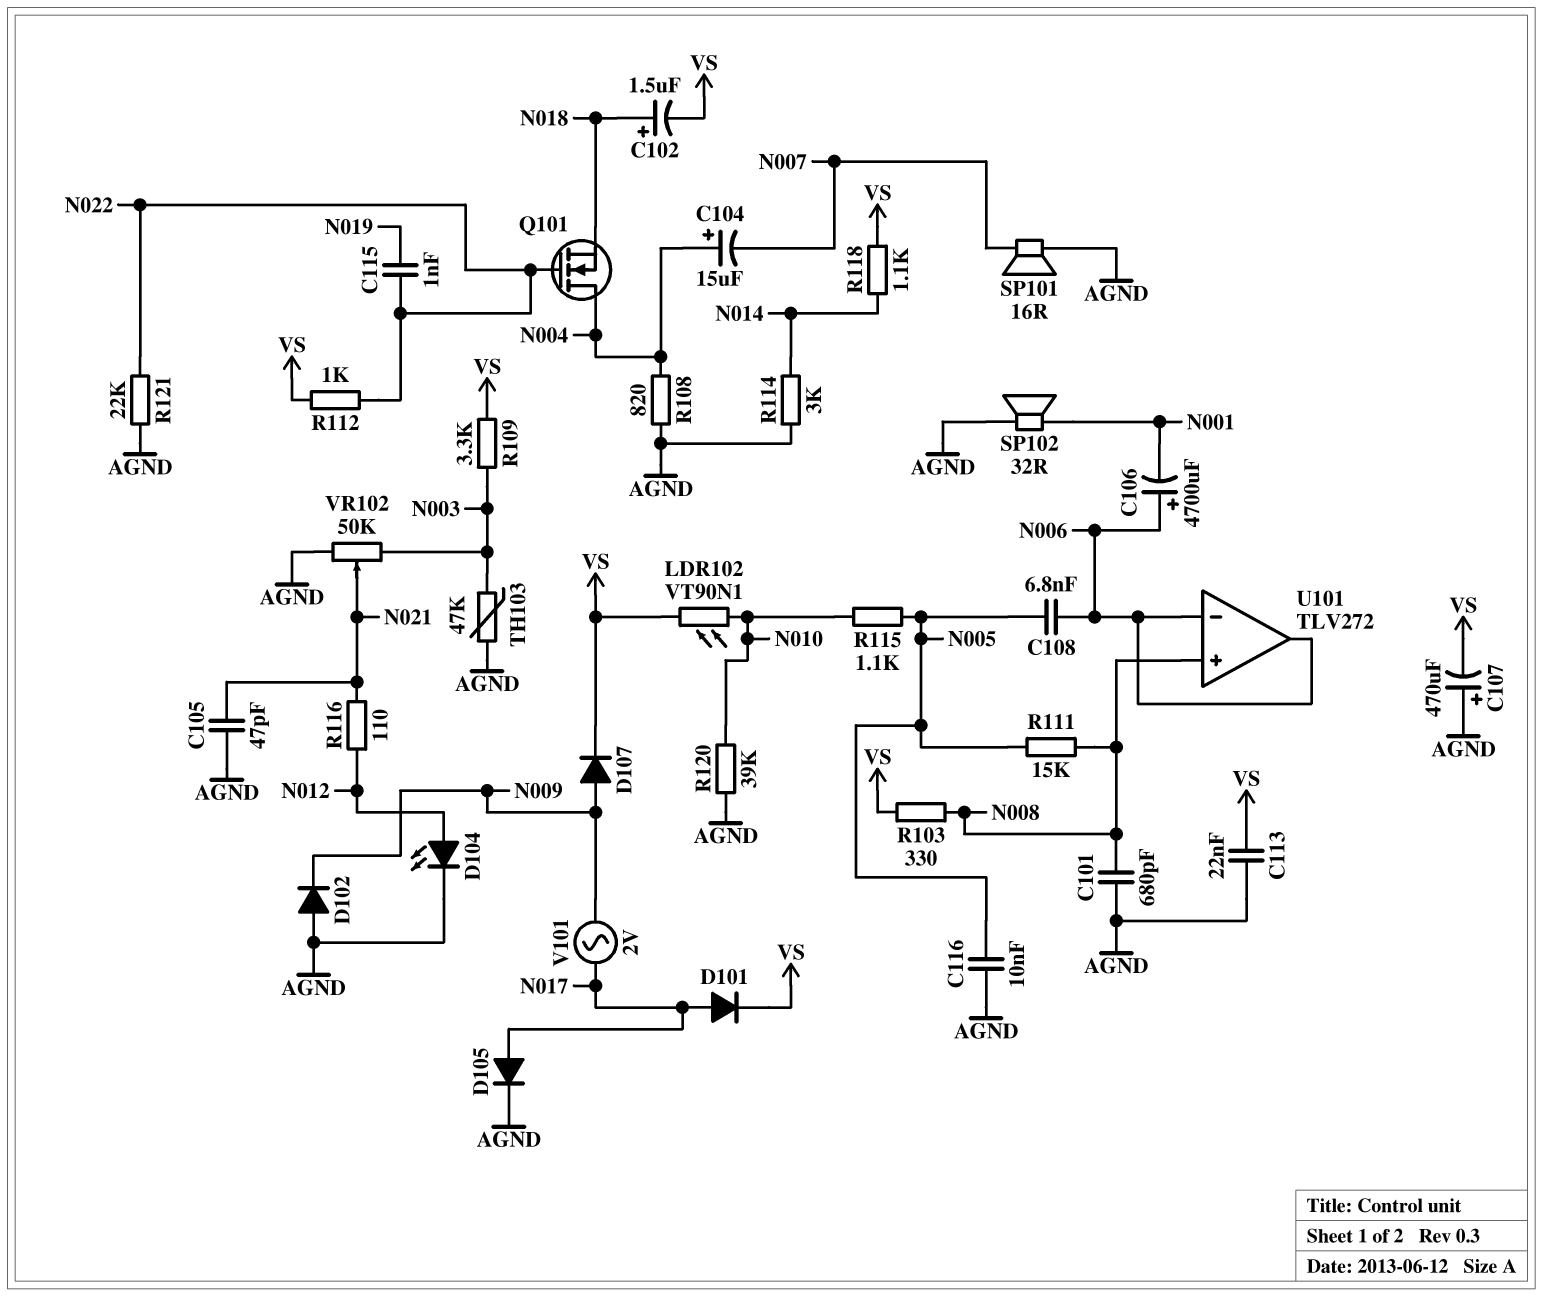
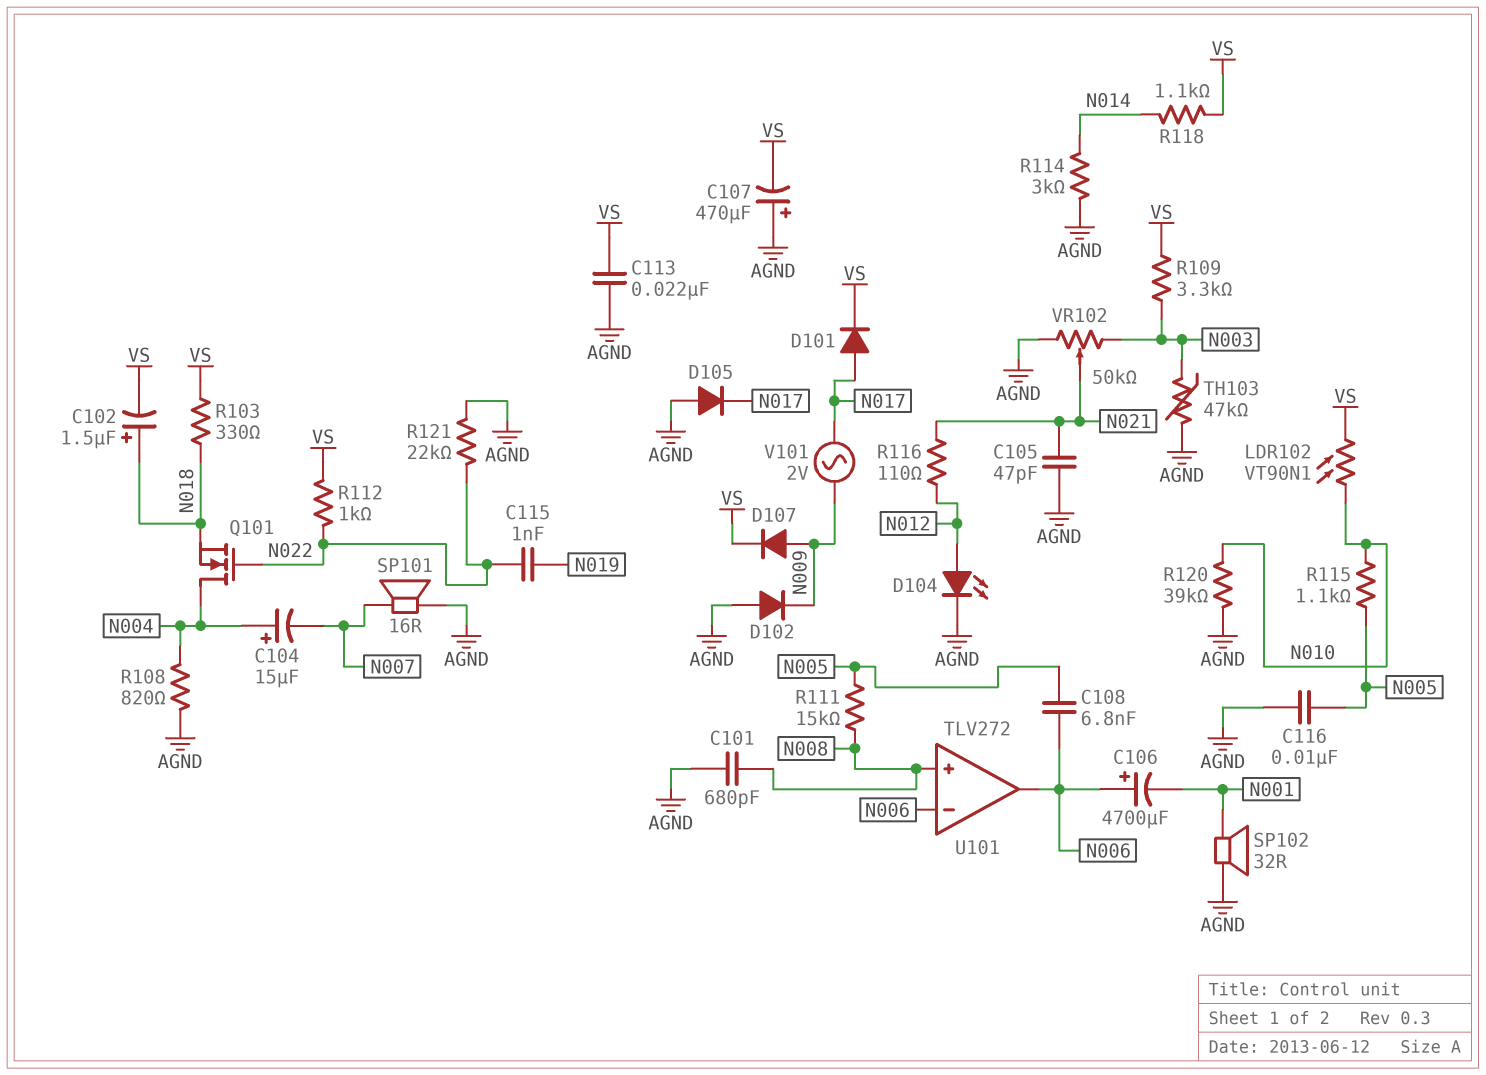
D105: diode (A N017, K AGND) -> diode (A AGND, K N017)
R103: 330 (N008, VS) -> 330 (N018, VS)

